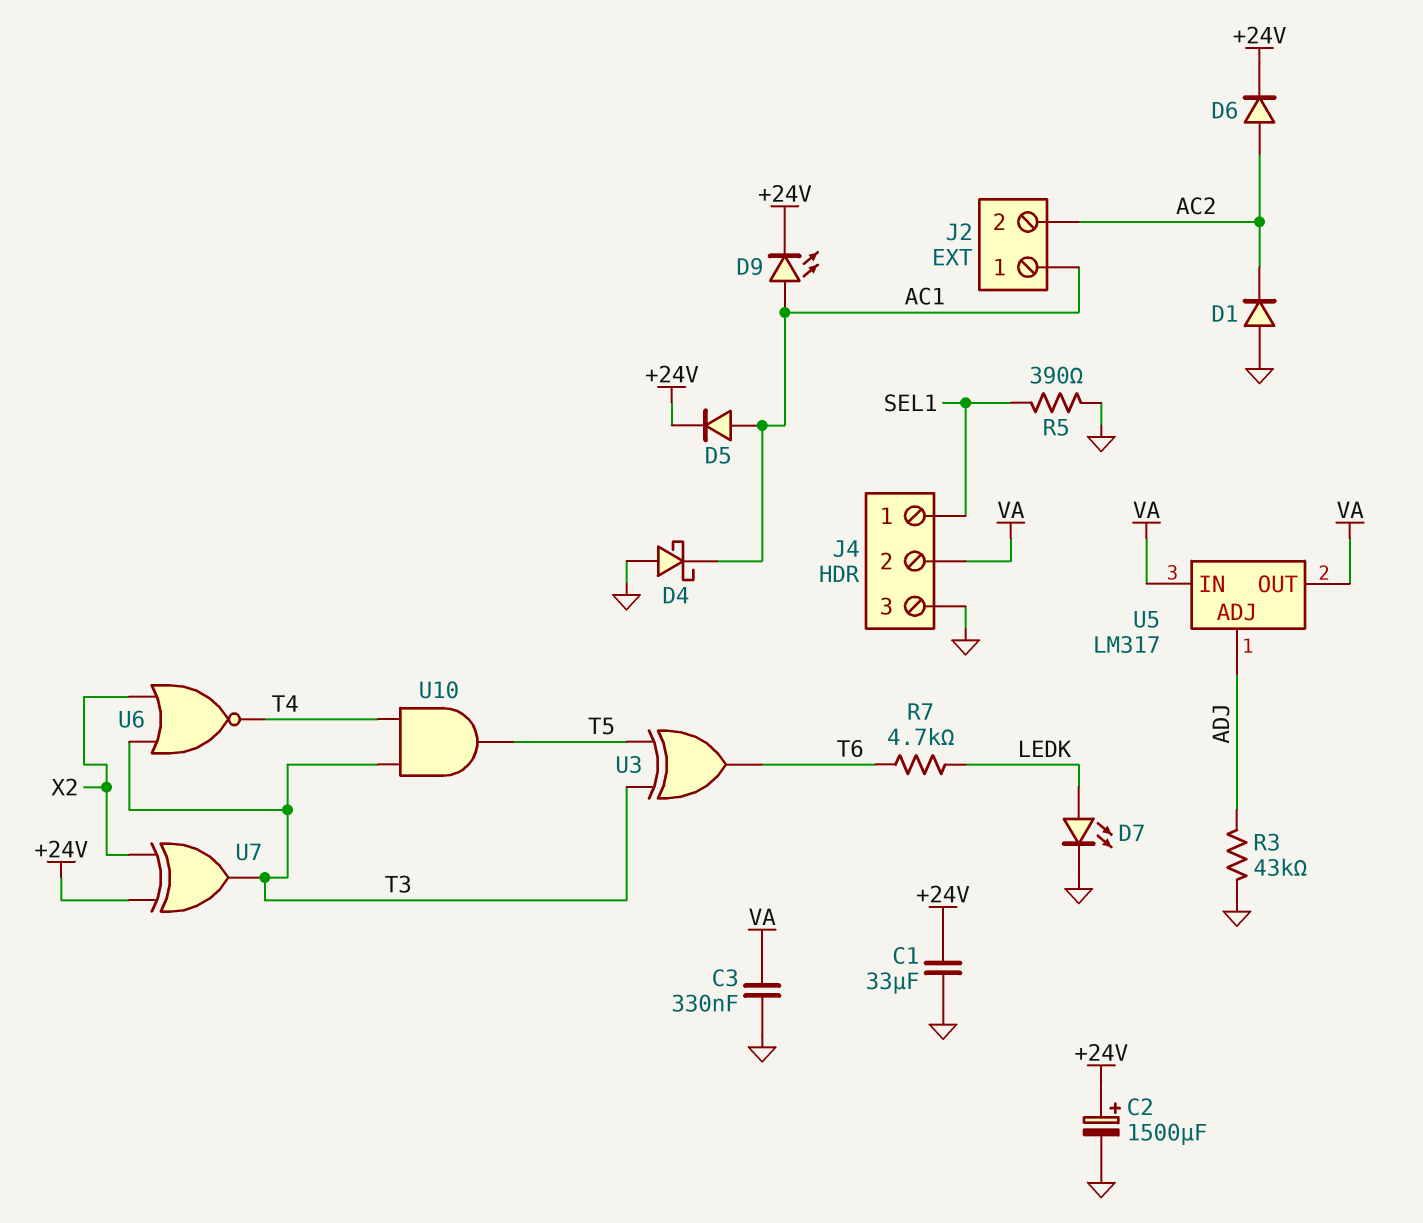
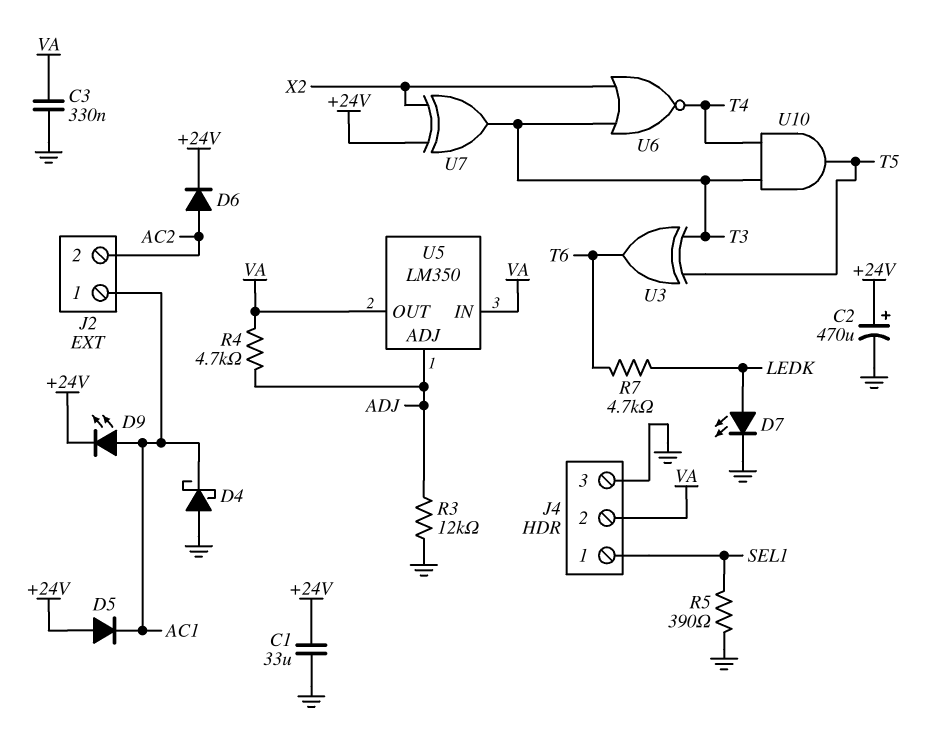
C2: 1500uF (plus +24V, minus GND) -> 470uF (plus +24V, minus GND)
D1: diode (A GND, K AC2) -> none
D5: diode (A AC1, K +24V) -> diode (A +24V, K AC1)
R3: 43k (ADJ, GND) -> 12k (ADJ, GND)
R4: none -> 4.7k (ADJ, VA)
U5: LM317 -> LM350

